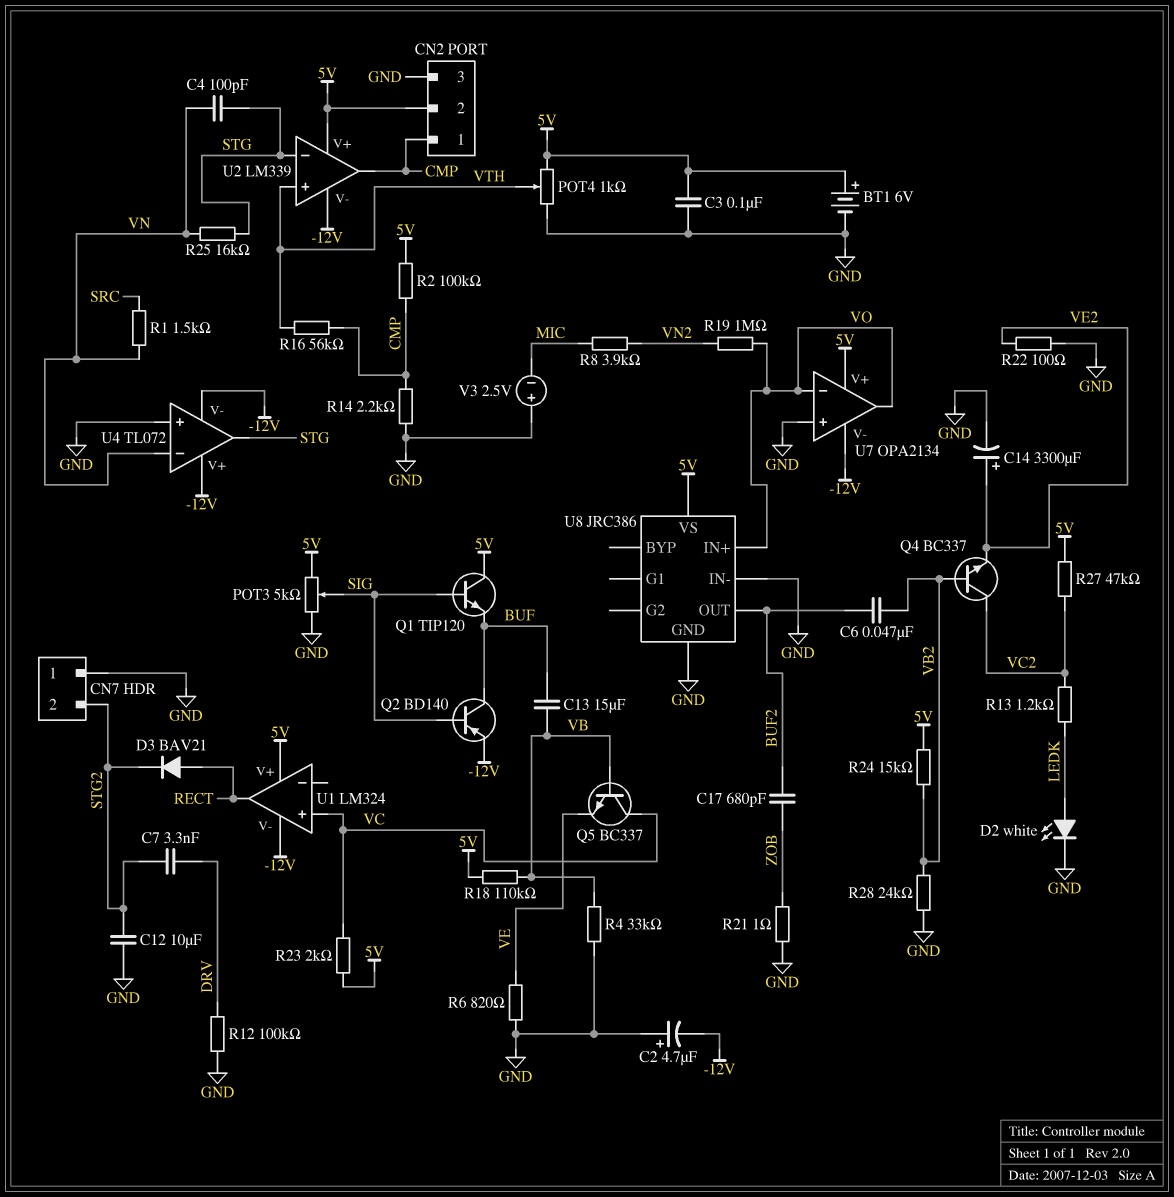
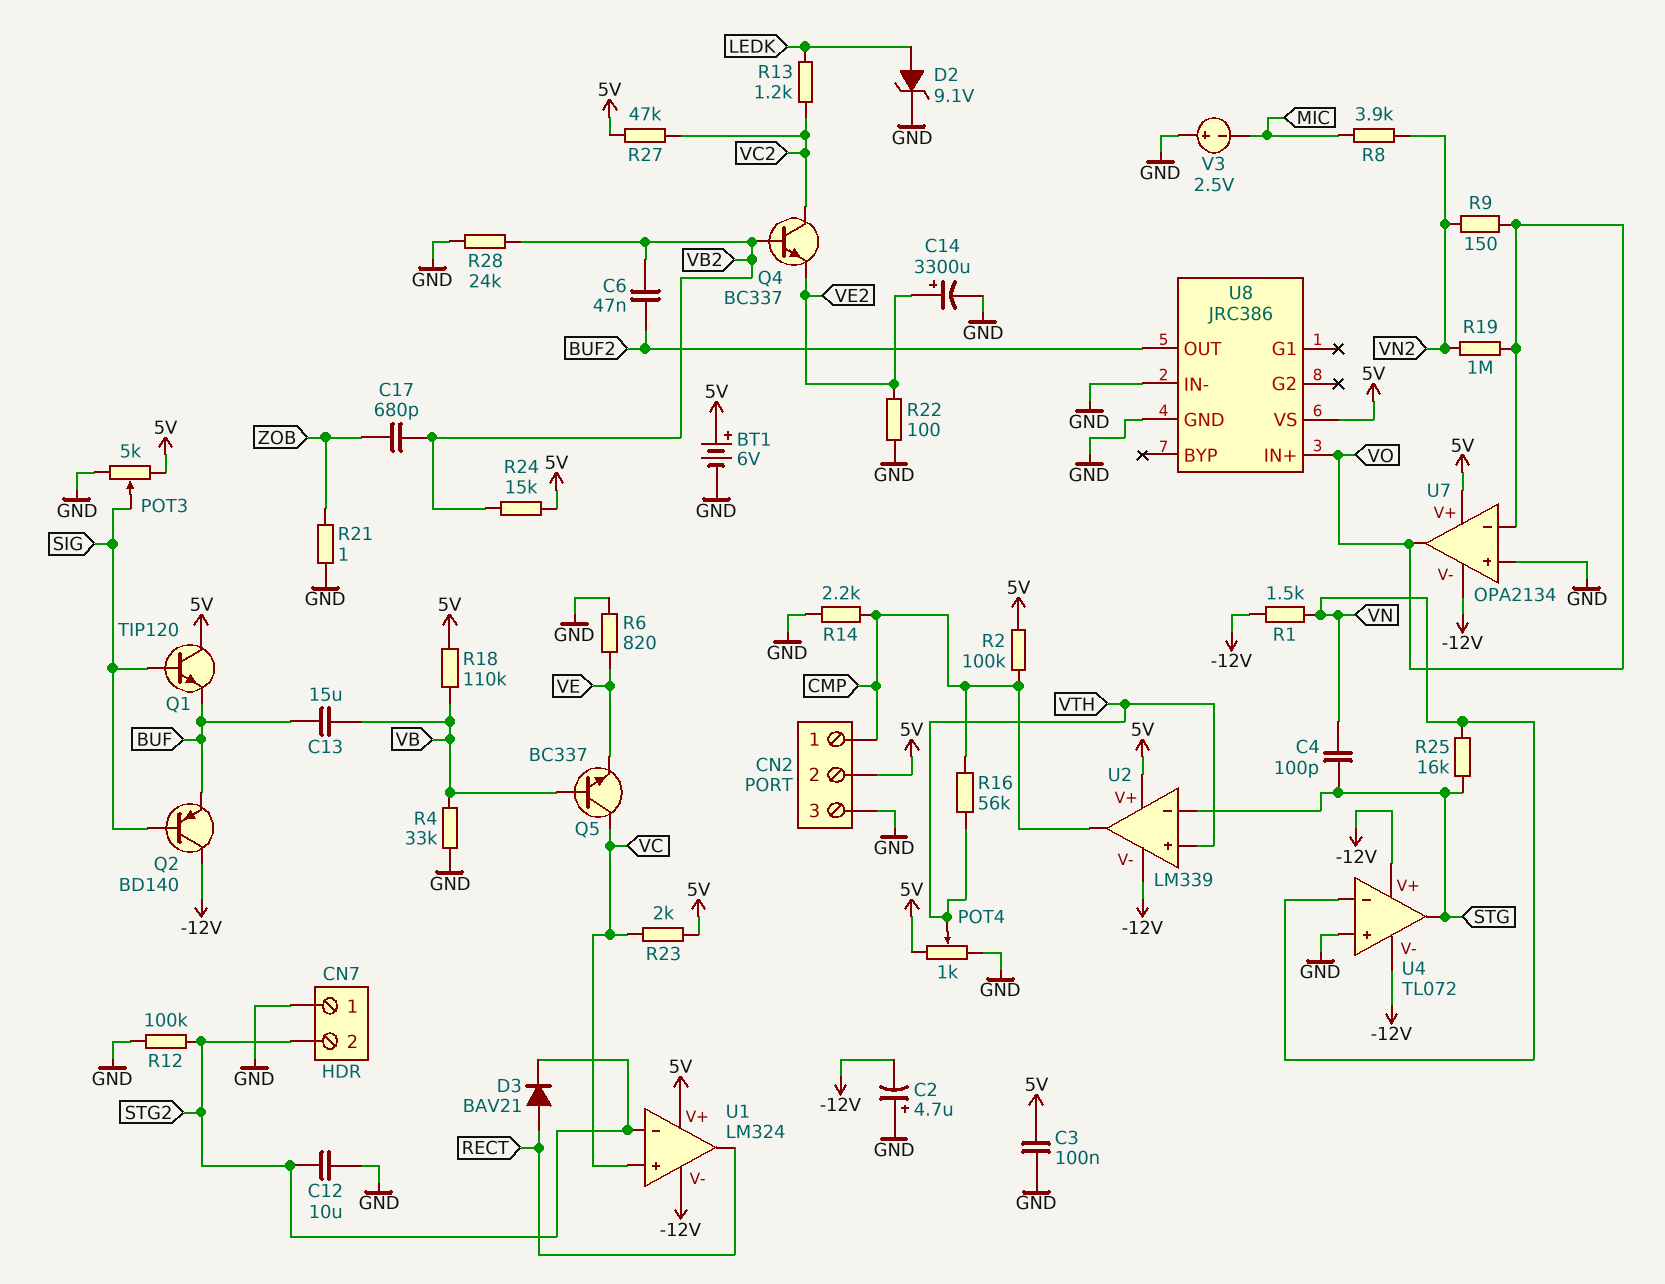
C7: 3.3nF (DRV, STG2) -> none
C17: 680pF (BUF2, ZOB) -> 680pF (VB2, ZOB)
D2: LED white (A LEDK, K GND) -> zener 9.1V (A LEDK, K GND)
Q2: PNP BD140 (B SIG, C BUF, E -12V) -> PNP BD140 (B SIG, C -12V, E BUF)
R1: 1.5k (SRC, VN) -> 1.5k (-12V, VN)
R9: none -> 150 (VN2, VO)
R12: 100k (DRV, GND) -> 100k (GND, STG2)
U1 pin in-: none -> STG2

